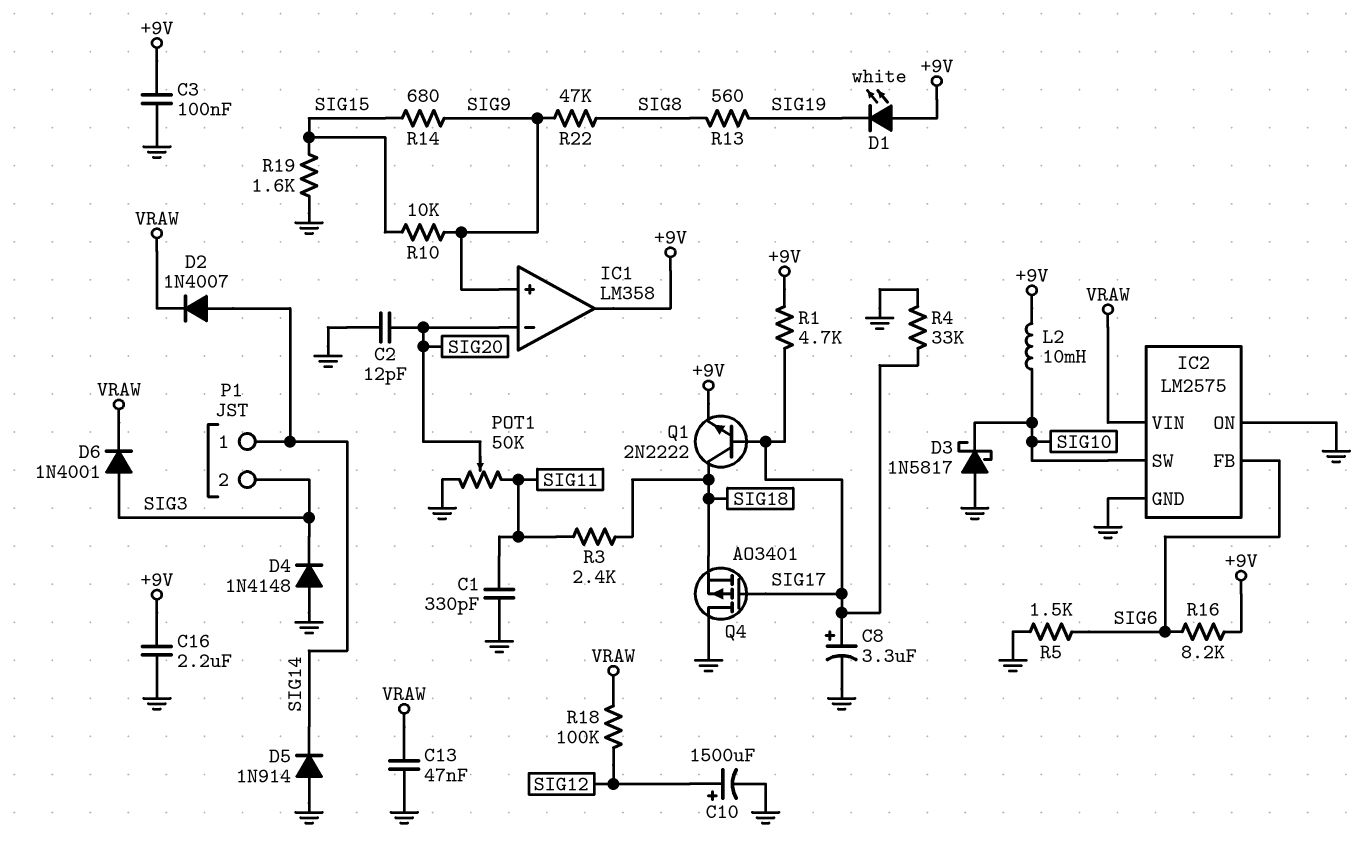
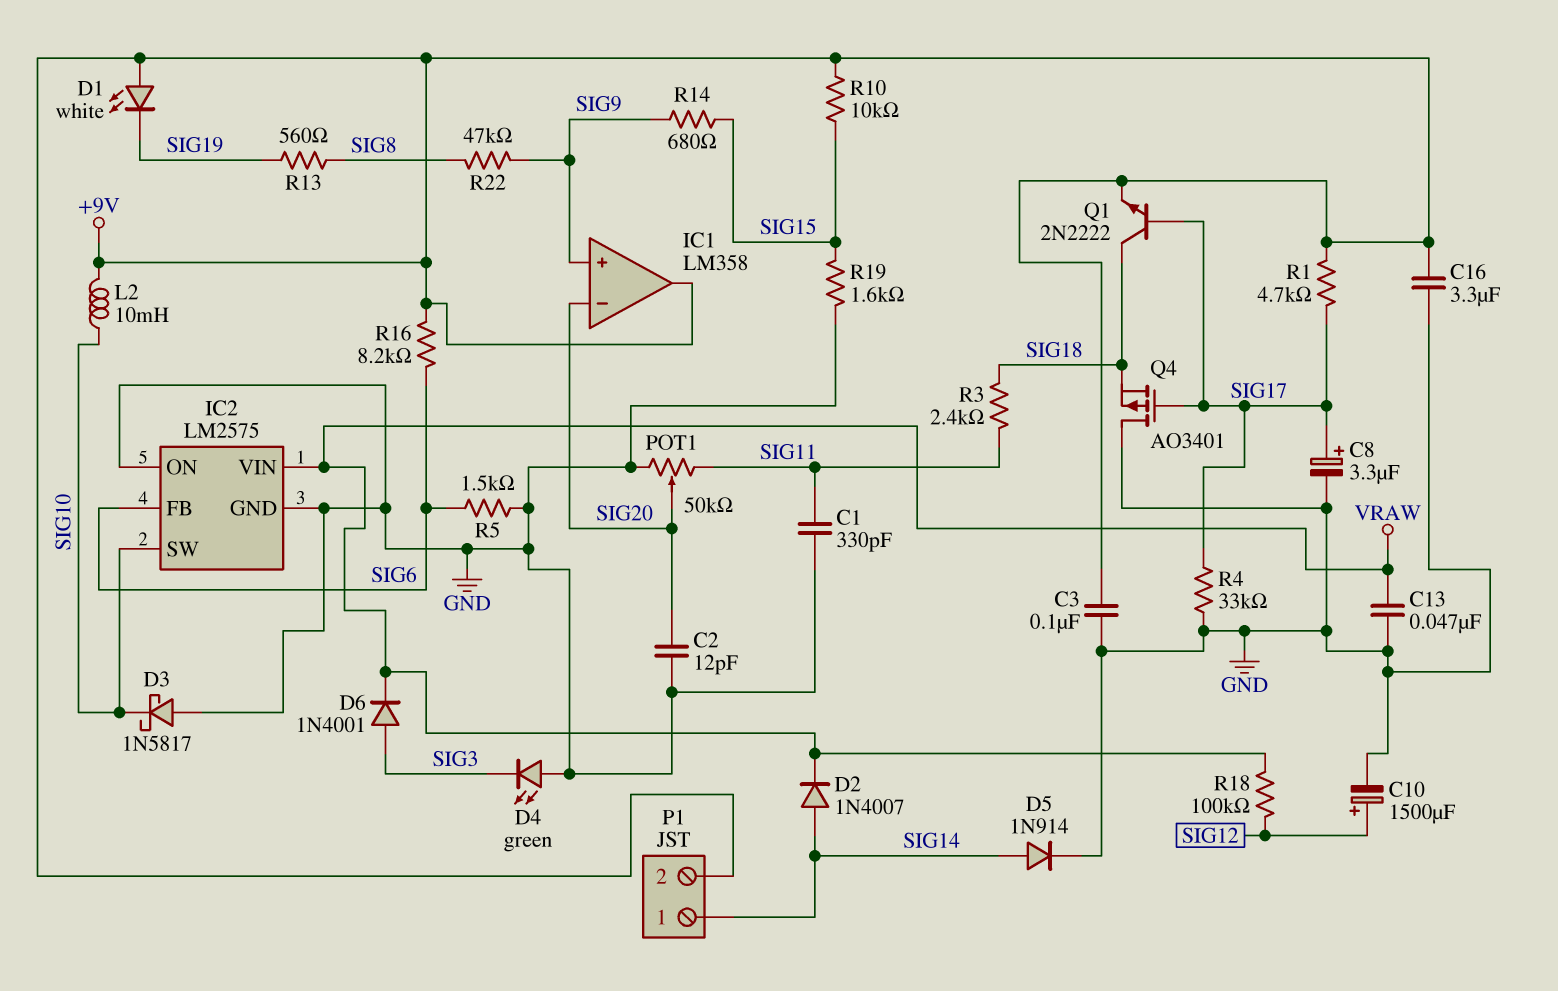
C16: 2.2uF (+9V, GND) -> 3.3uF (+9V, GND)
D4: diode 1N4148 (A GND, K SIG3) -> LED green (A GND, K SIG3)
D5: diode 1N914 (A GND, K SIG14) -> diode 1N914 (A SIG14, K GND)
P1 pin 2: SIG3 -> +9V
R10: 10k (SIG9, SIG15) -> 10k (+9V, SIG15)

